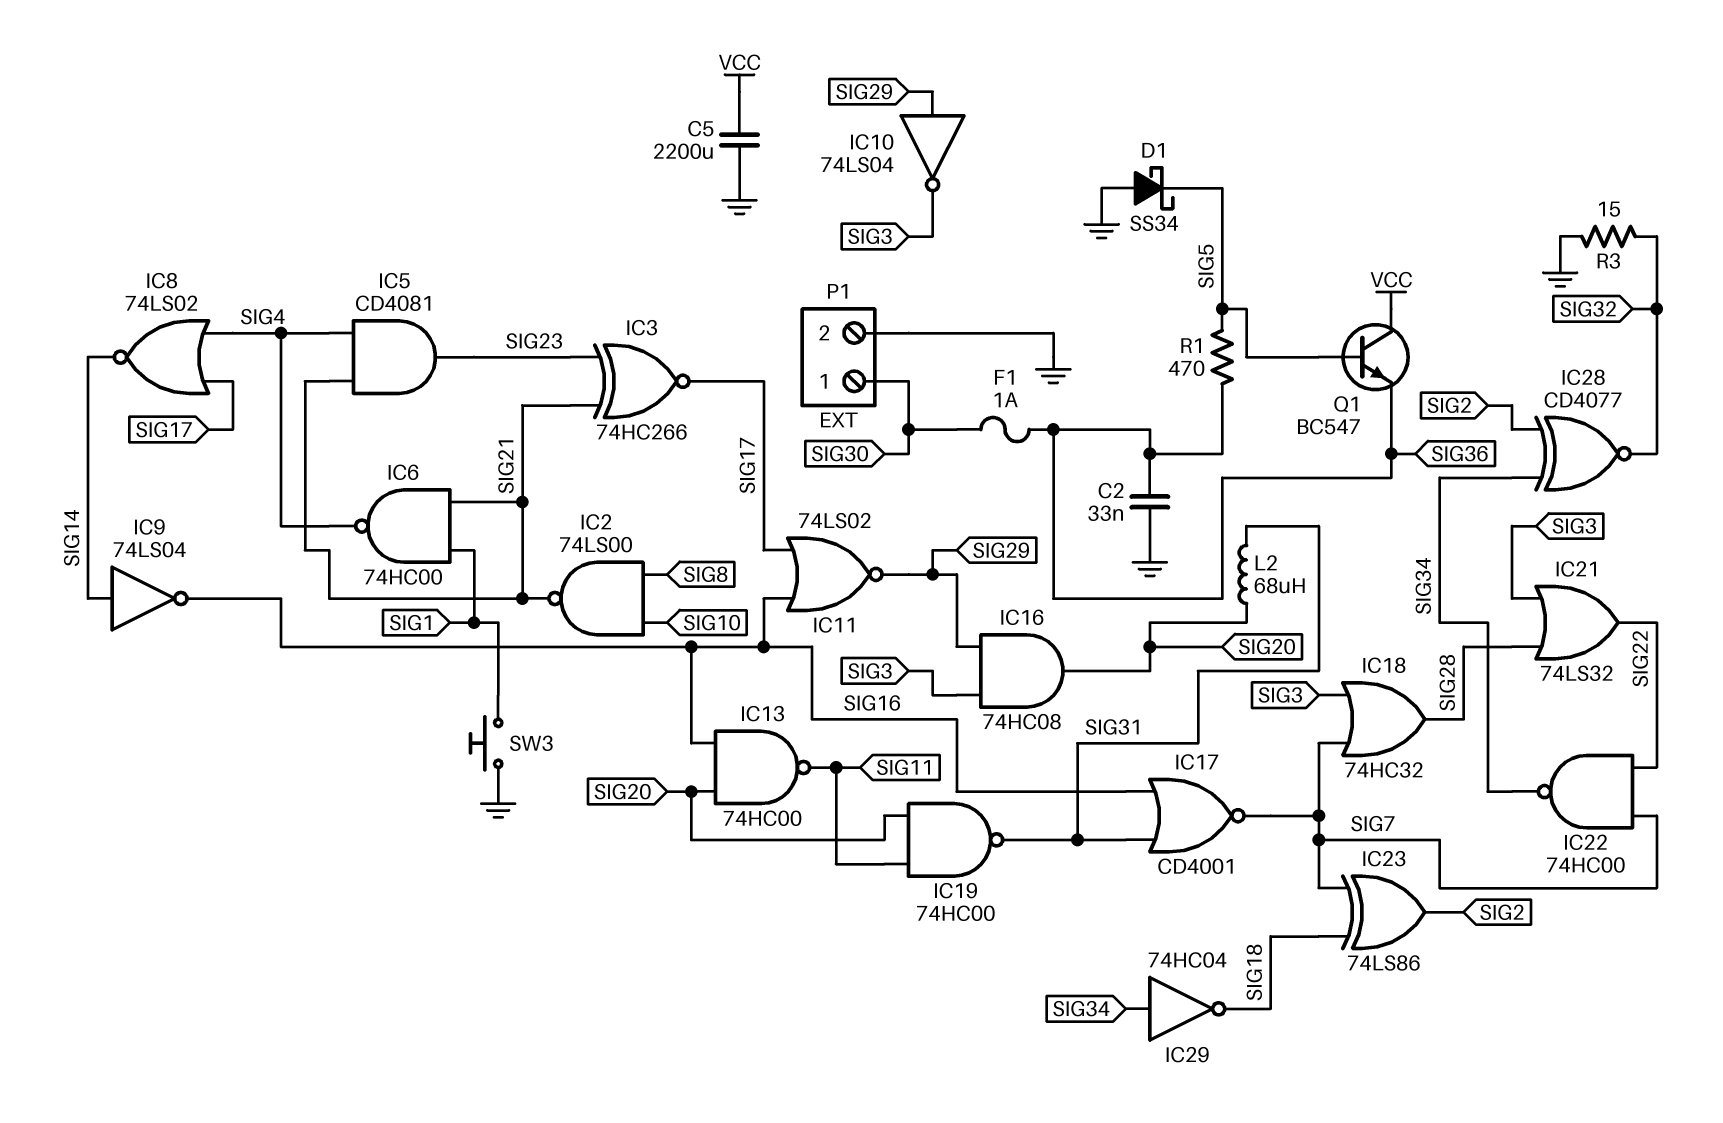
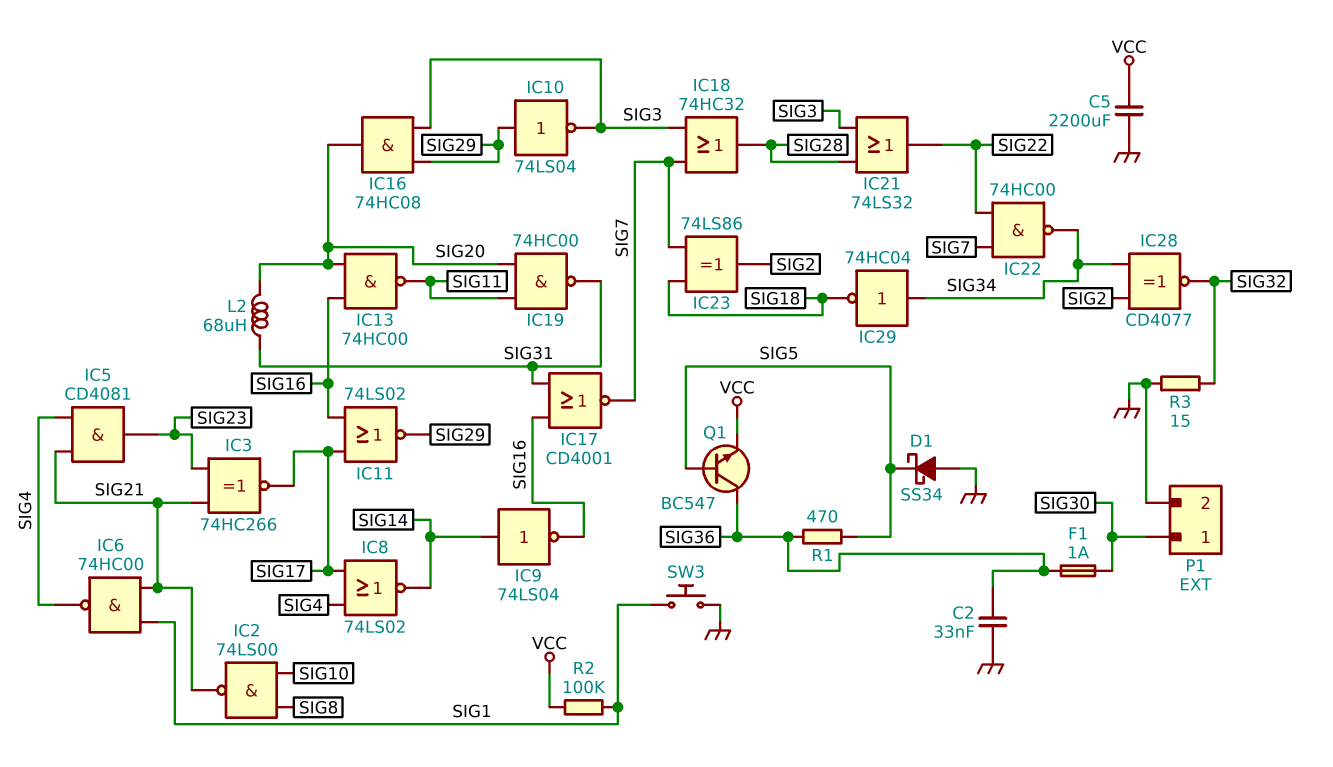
Q1: NPN BC547 (B SIG5, C VCC, E SIG36) -> NPN BC547 (B SIG5, C SIG36, E VCC)
R2: none -> 100k (SIG1, VCC)

